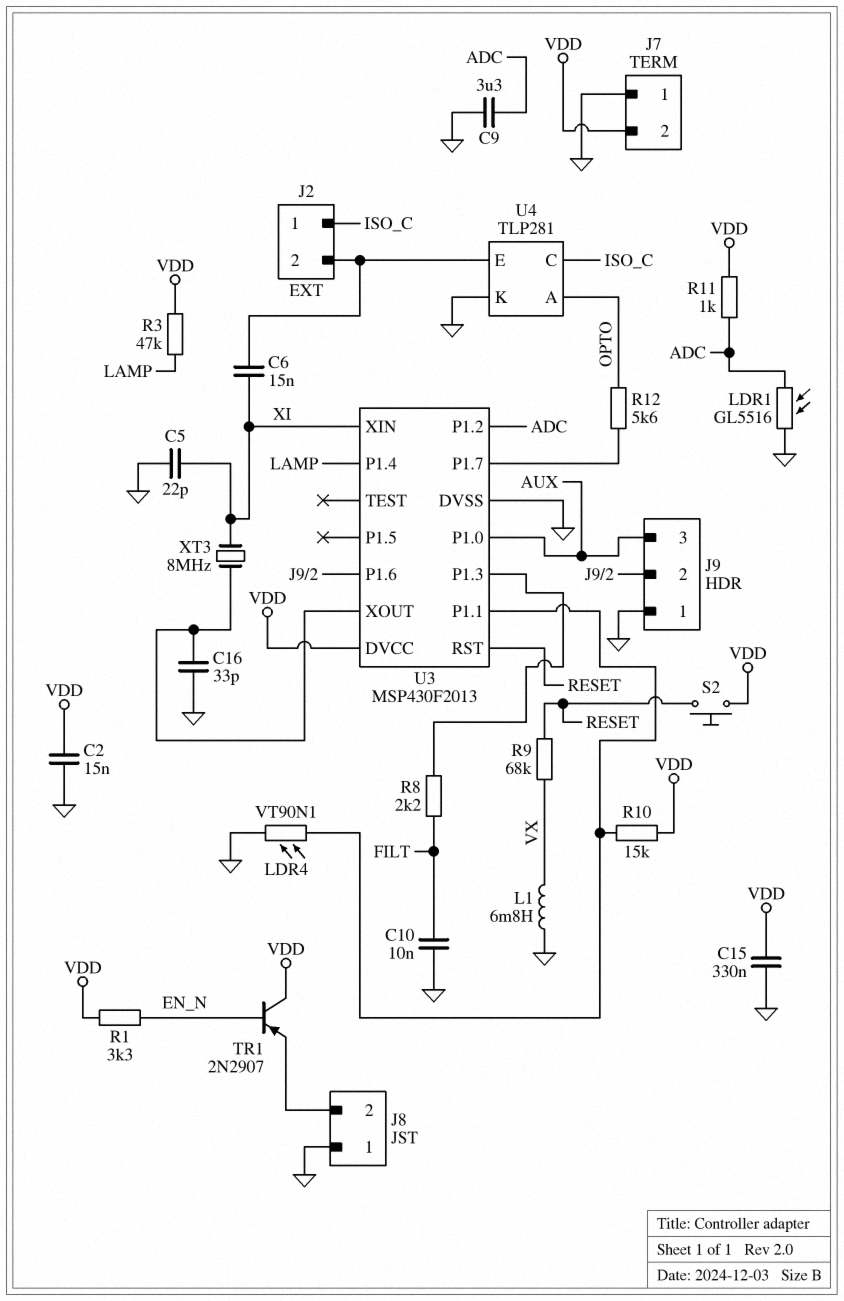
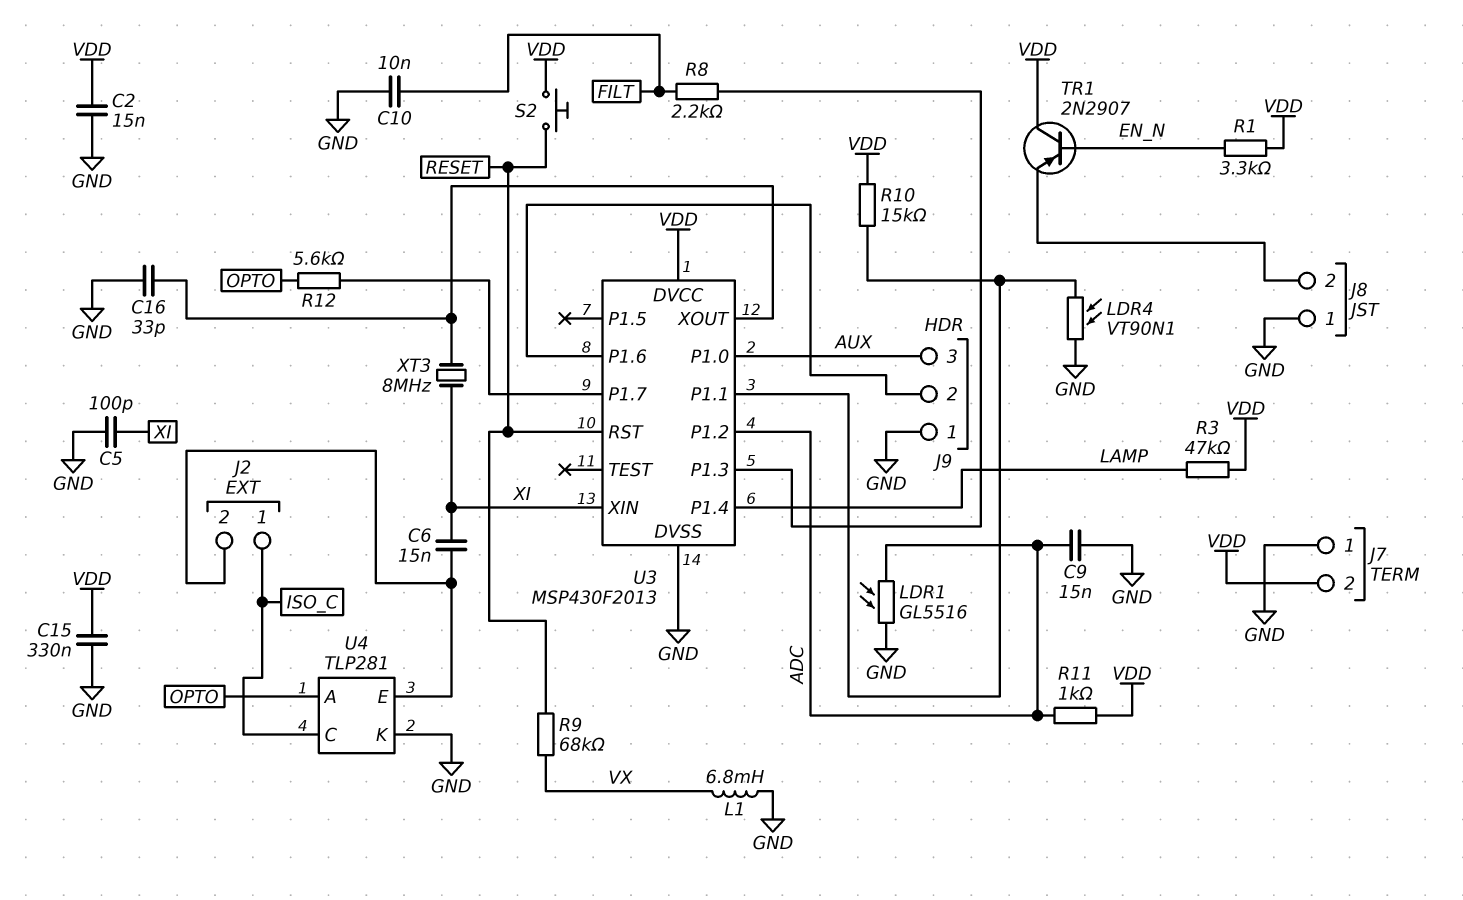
C5: 22pF (GND, XI) -> 100pF (GND, XI)
C9: 3.3uF (ADC, GND) -> 15nF (ADC, GND)

